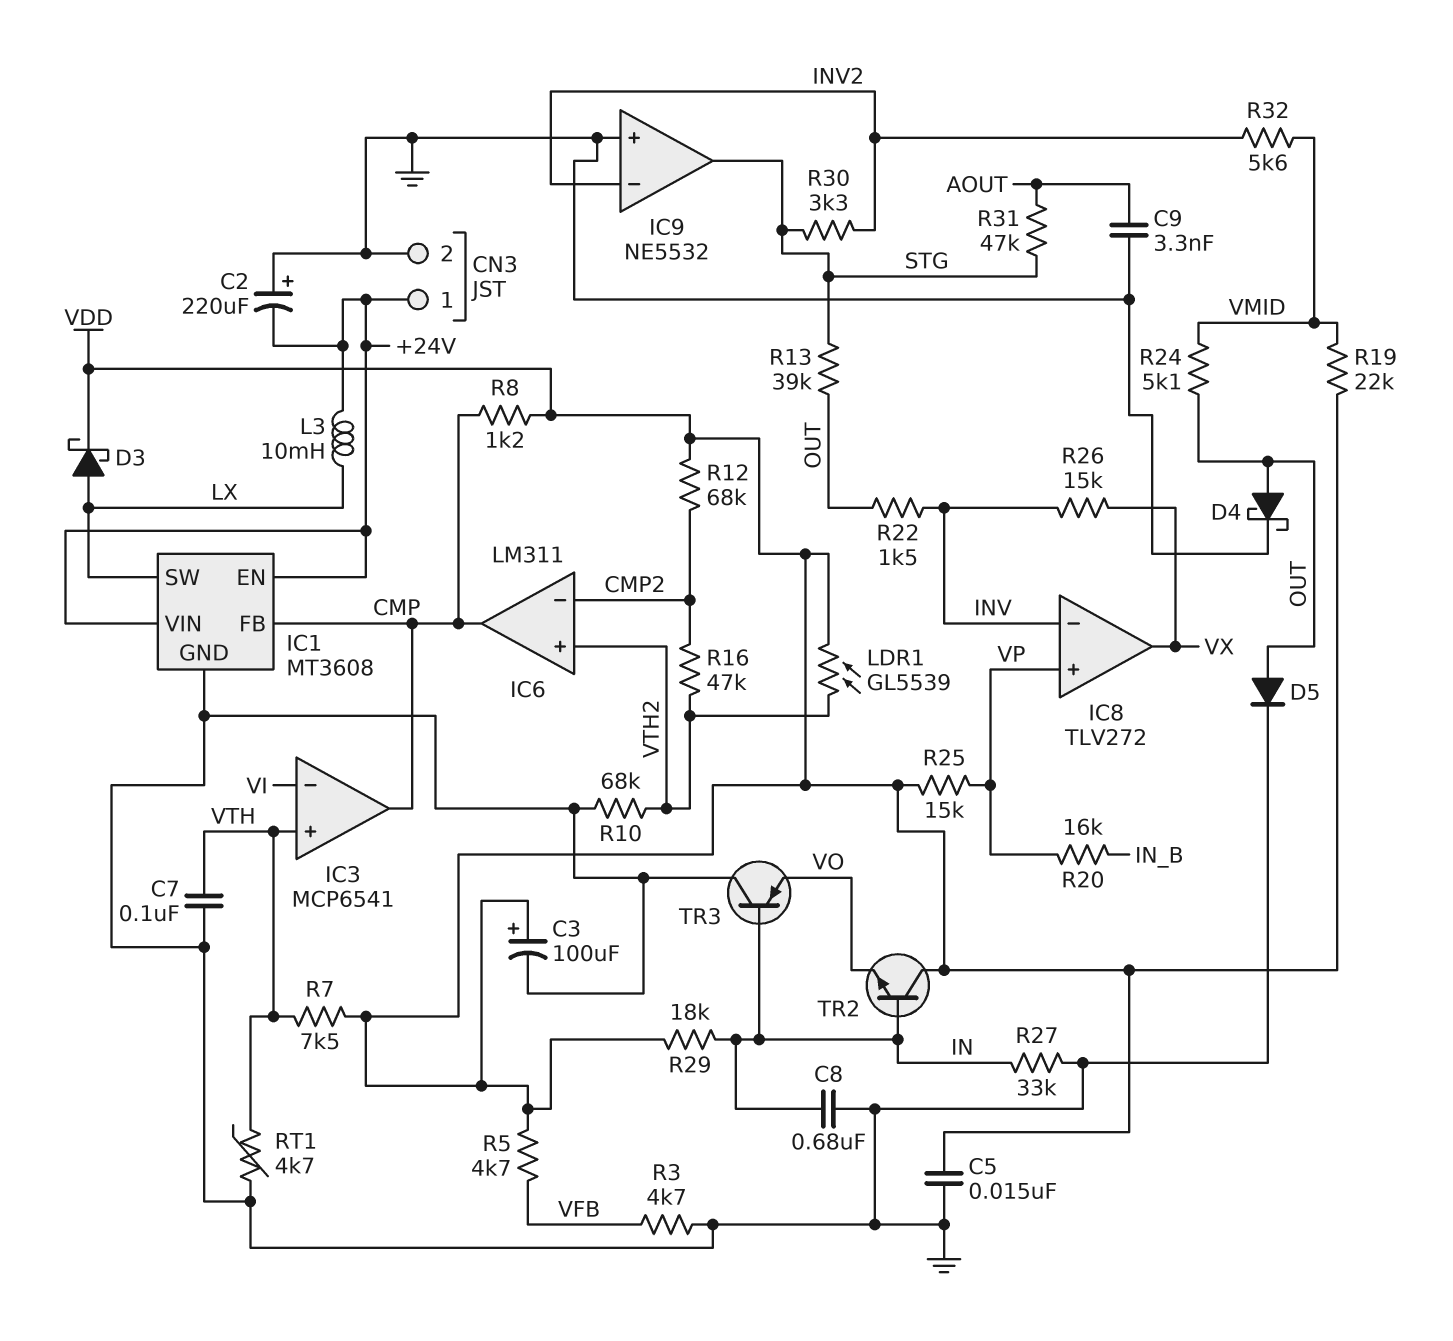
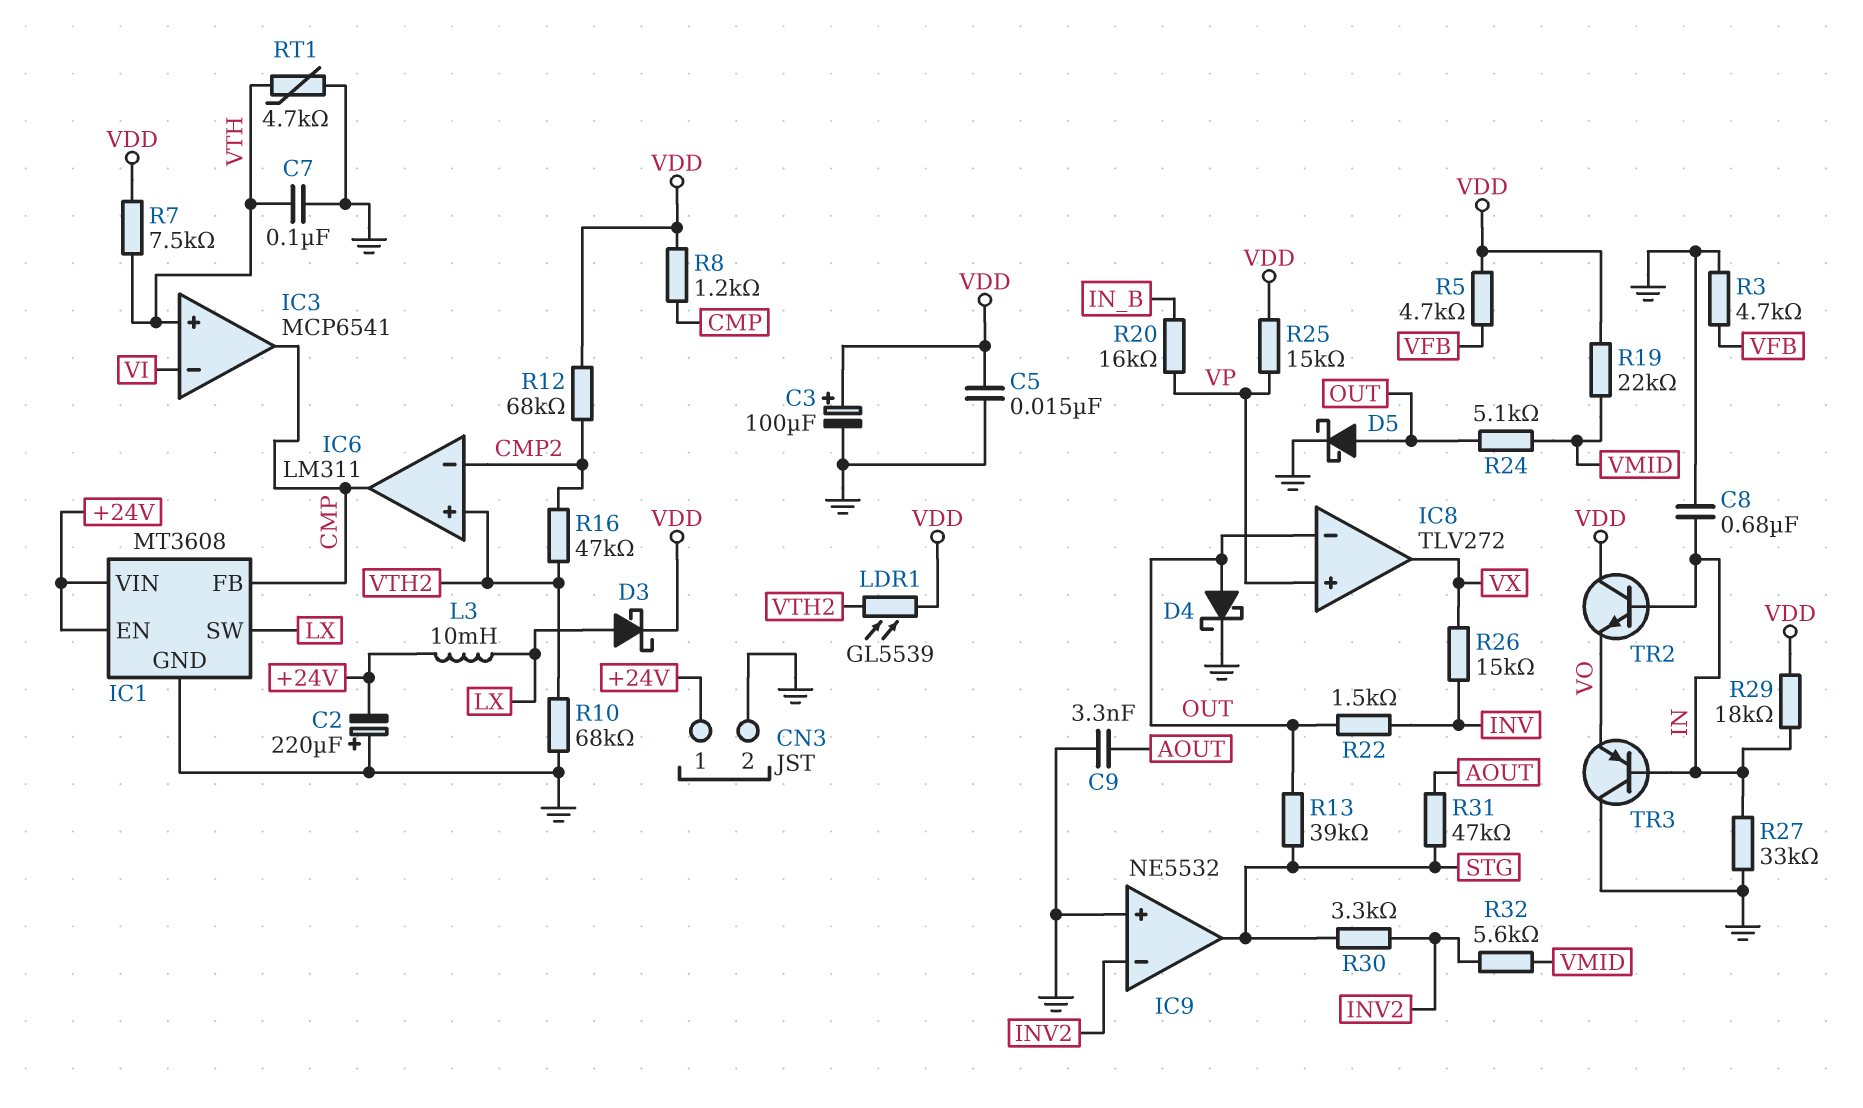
D5: diode (A OUT, K GND) -> schottky (A OUT, K GND)
IC8 pin in-: INV -> OUT

